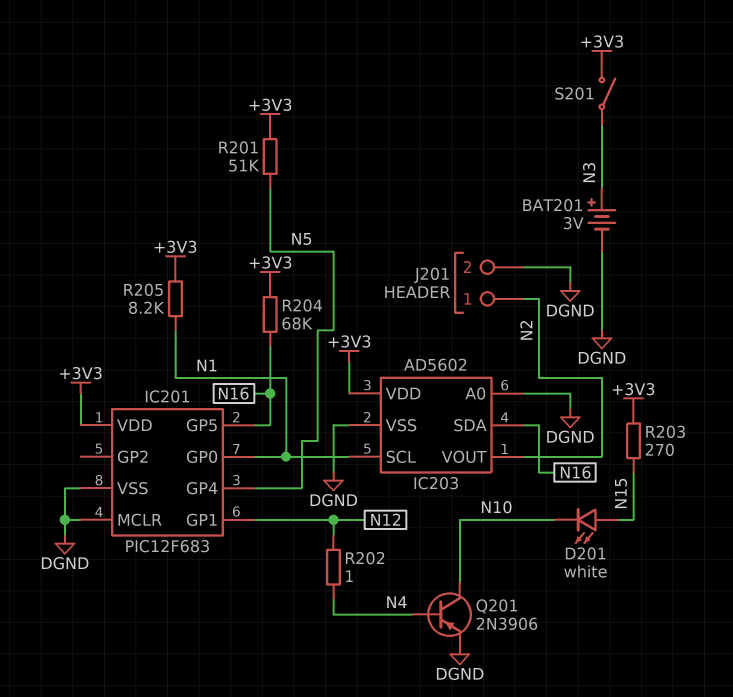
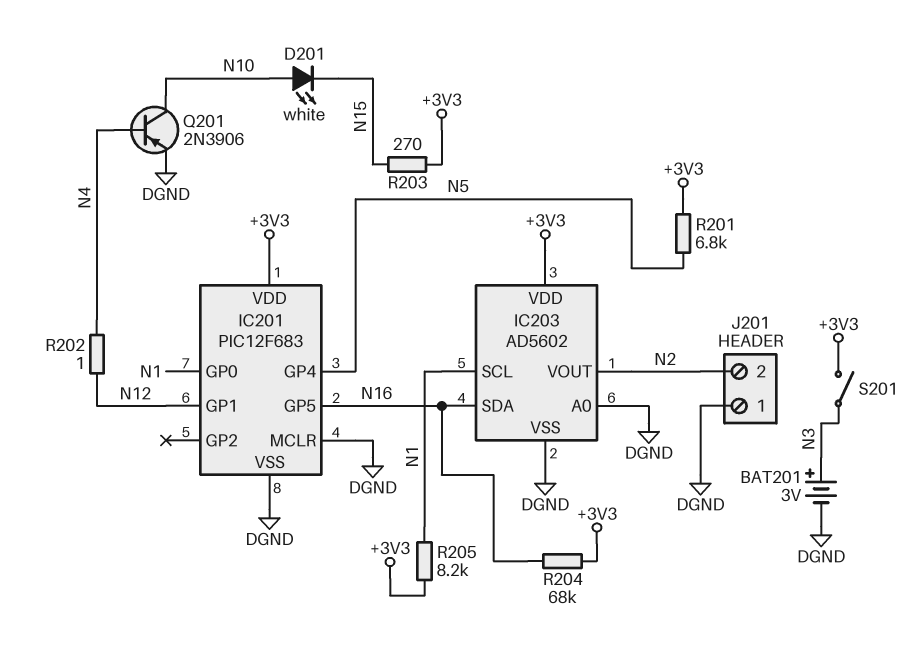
D201: LED white (A N15, K N10) -> LED white (A N10, K N15)
J201 pin 1: N2 -> DGND
J201 pin 2: DGND -> N2
R201: 51k (+3V3, N5) -> 6.8k (+3V3, N5)

